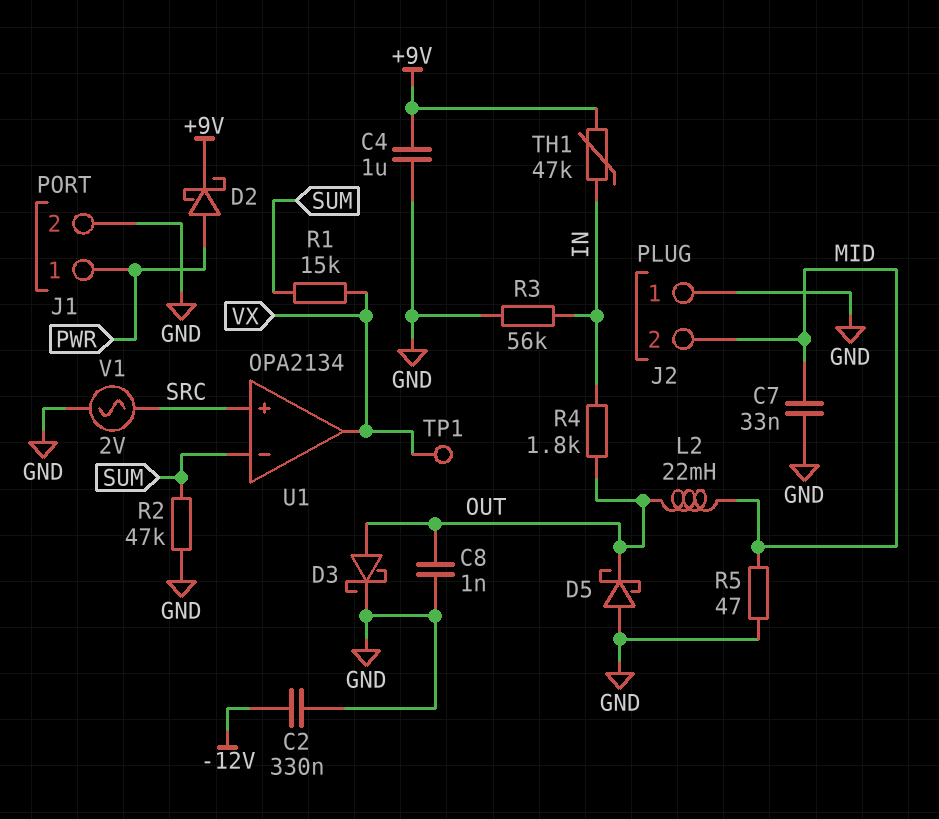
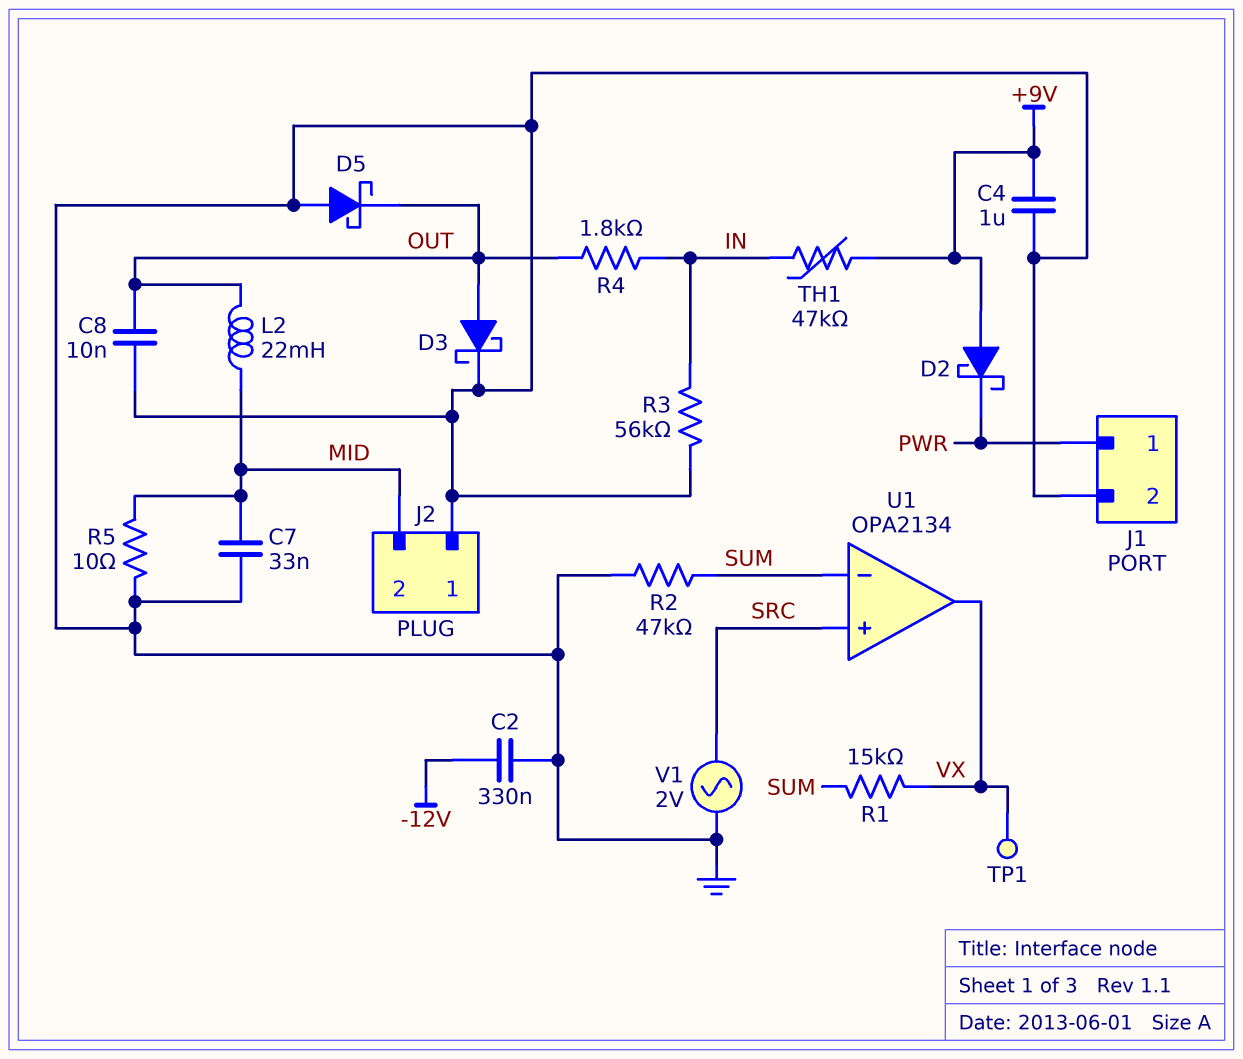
C8: 1nF (GND, OUT) -> 10nF (GND, OUT)
D2: schottky (A PWR, K +9V) -> schottky (A +9V, K PWR)
R5: 47 (GND, MID) -> 10 (GND, MID)

